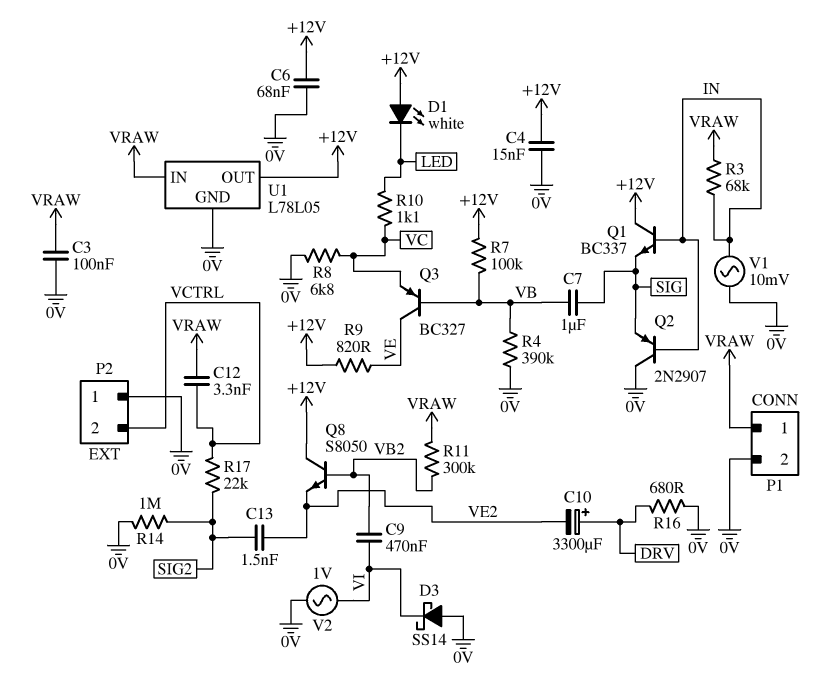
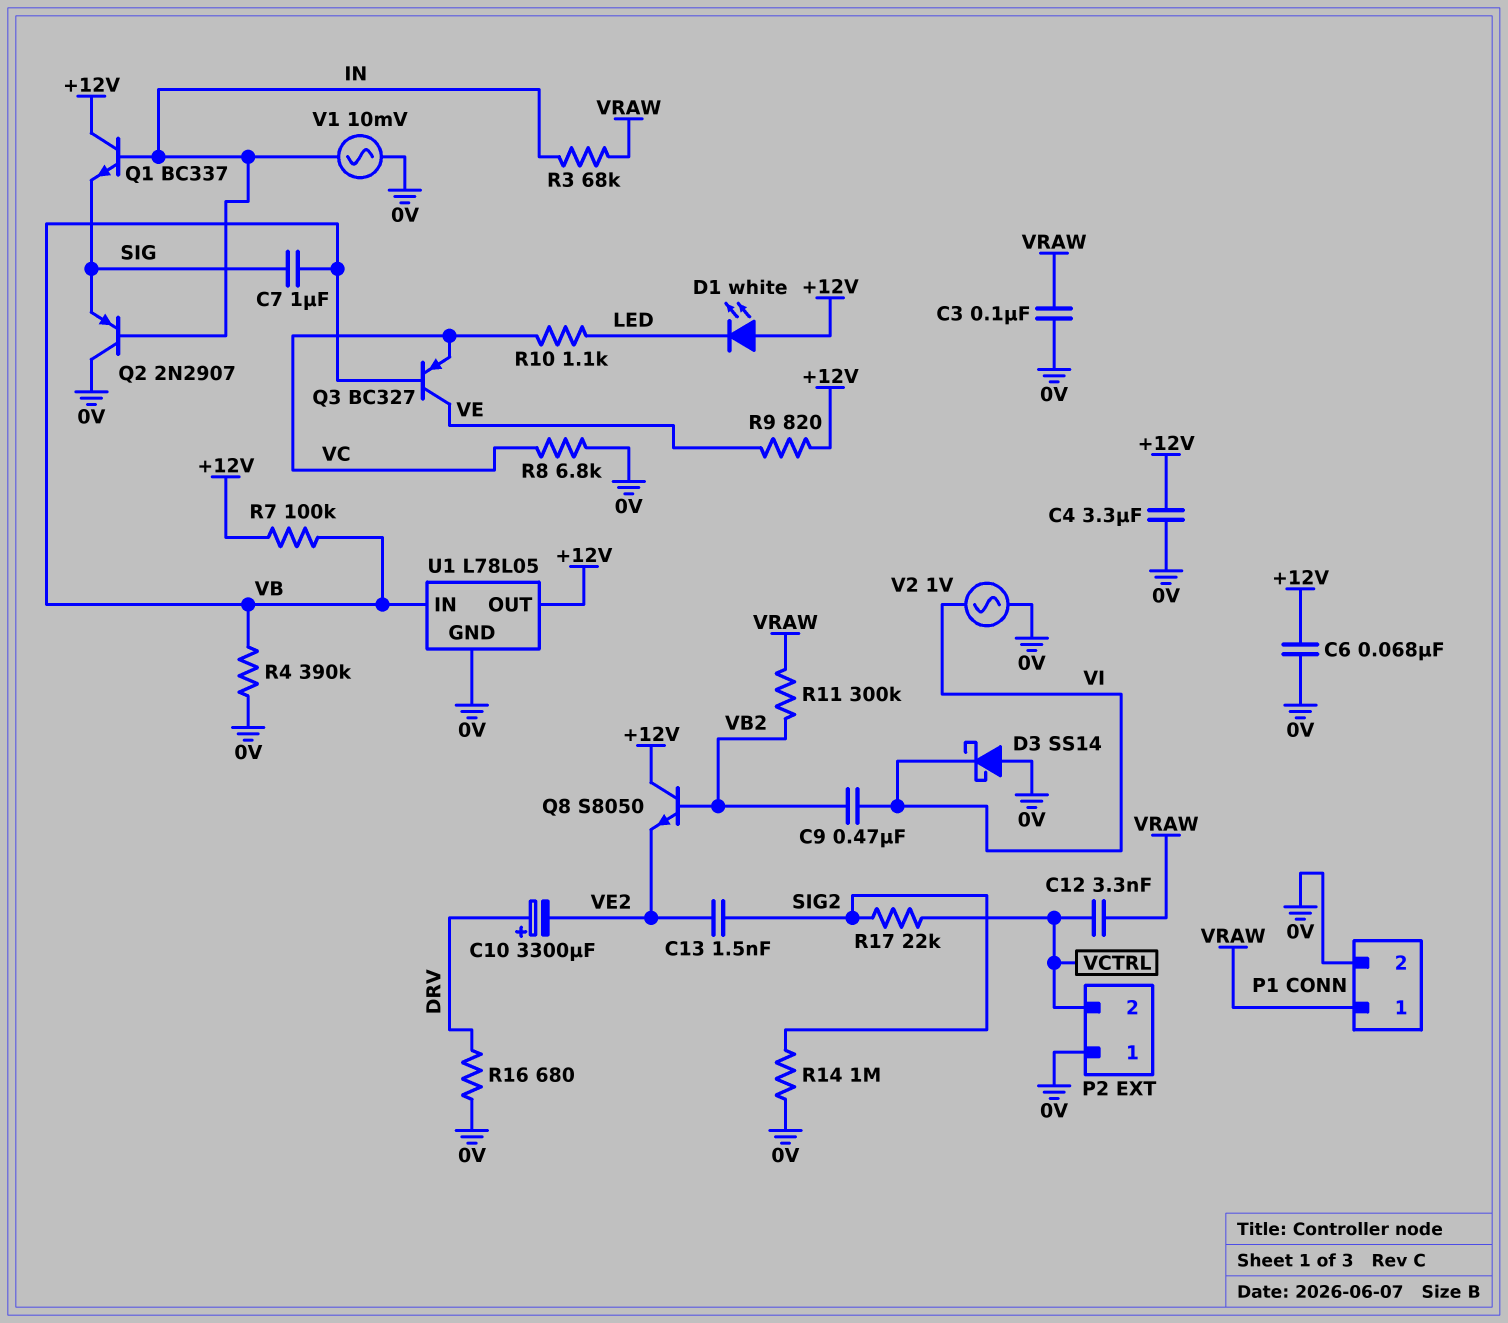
C4: 15nF (+12V, 0V) -> 3.3uF (+12V, 0V)
U1 pin IN: VRAW -> VB

